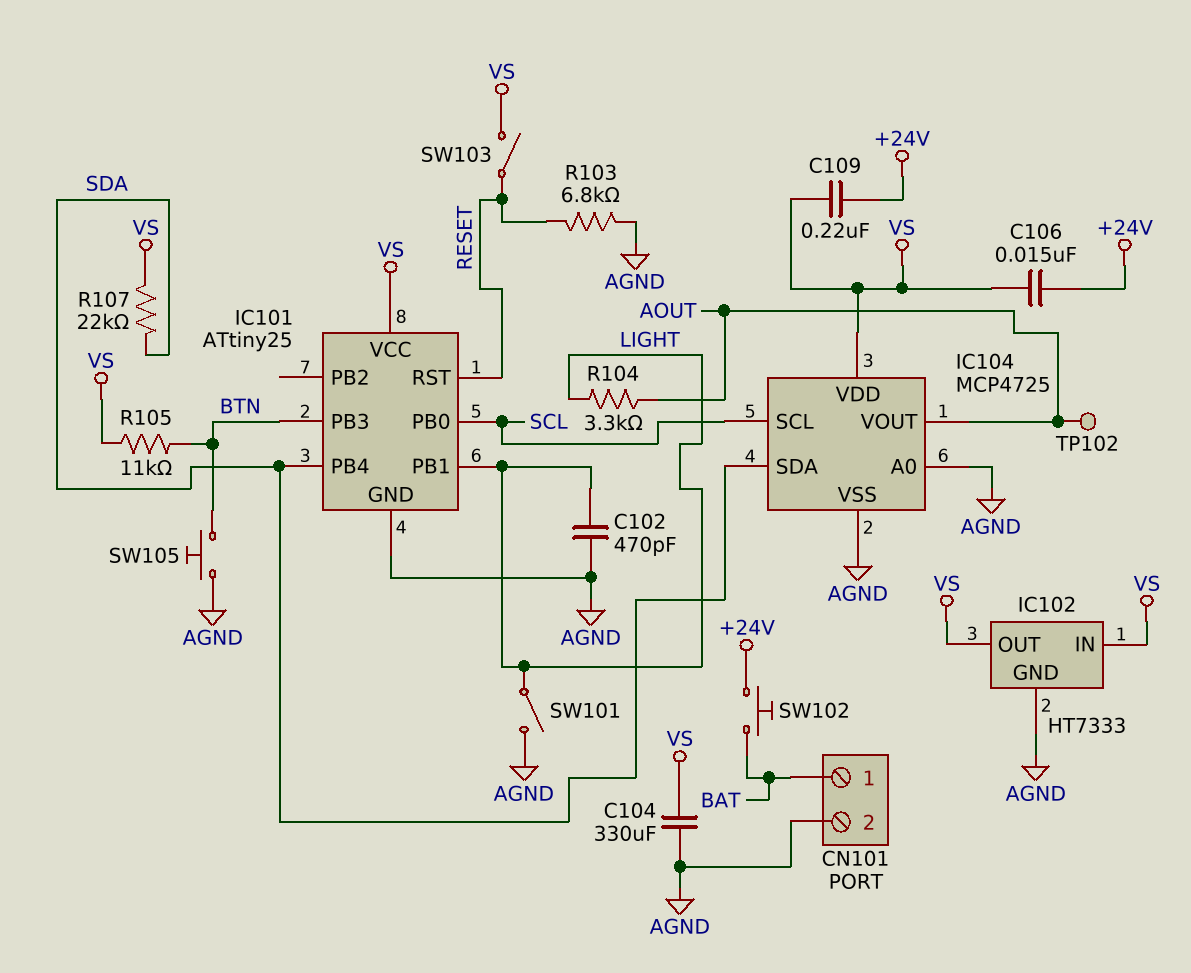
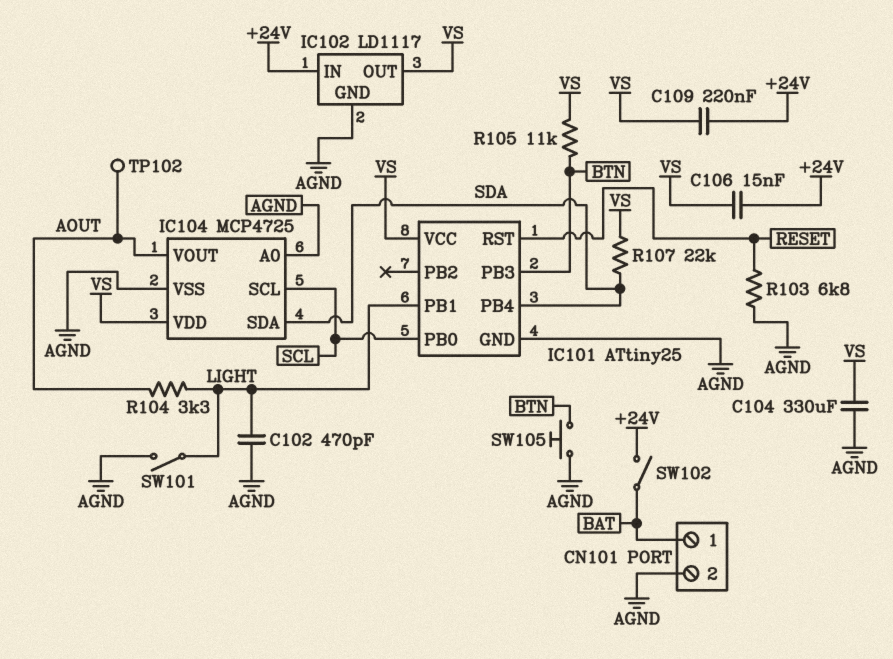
IC102: HT7333 -> LD1117
IC102 pin IN: VS -> +24V
SW102: button (+24V, BAT) -> switch (+24V, BAT)
SW103: switch (RESET, VS) -> none

